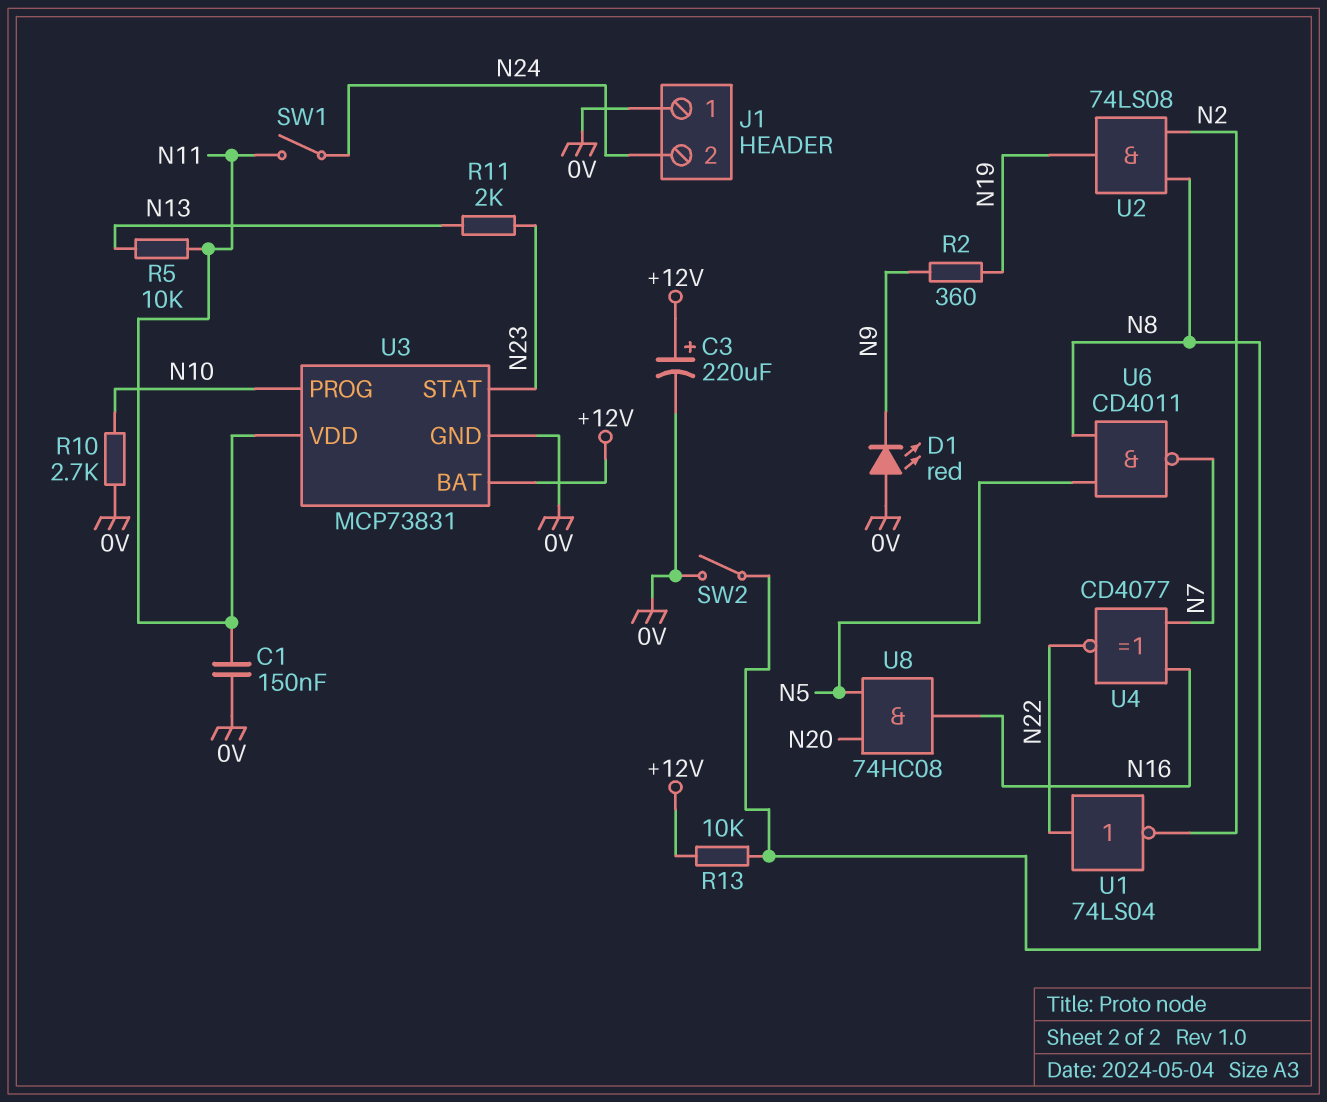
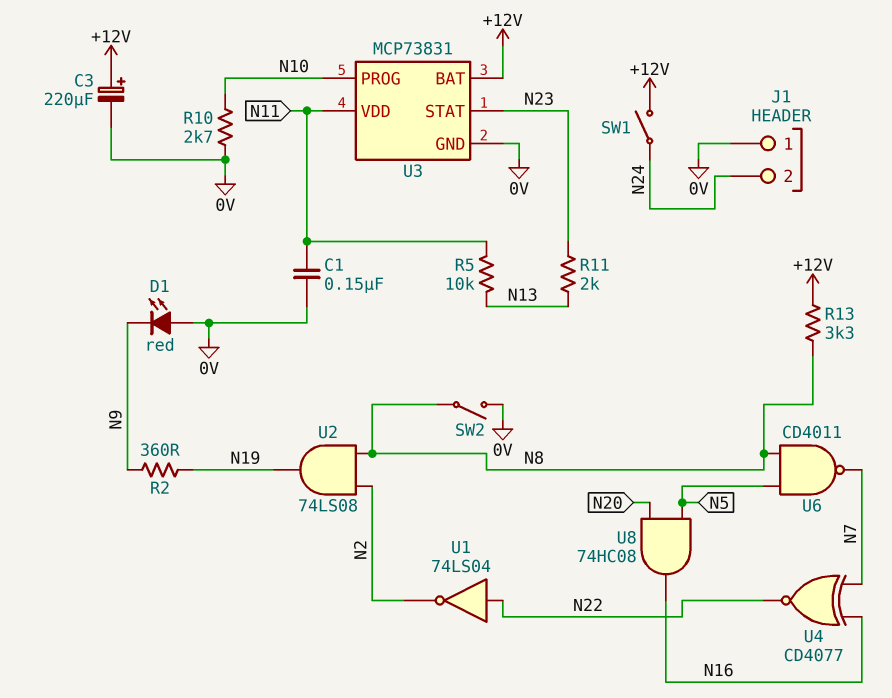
R13: 10k (+12V, N8) -> 3.3k (+12V, N8)
SW1: switch (N11, N24) -> switch (+12V, N24)

